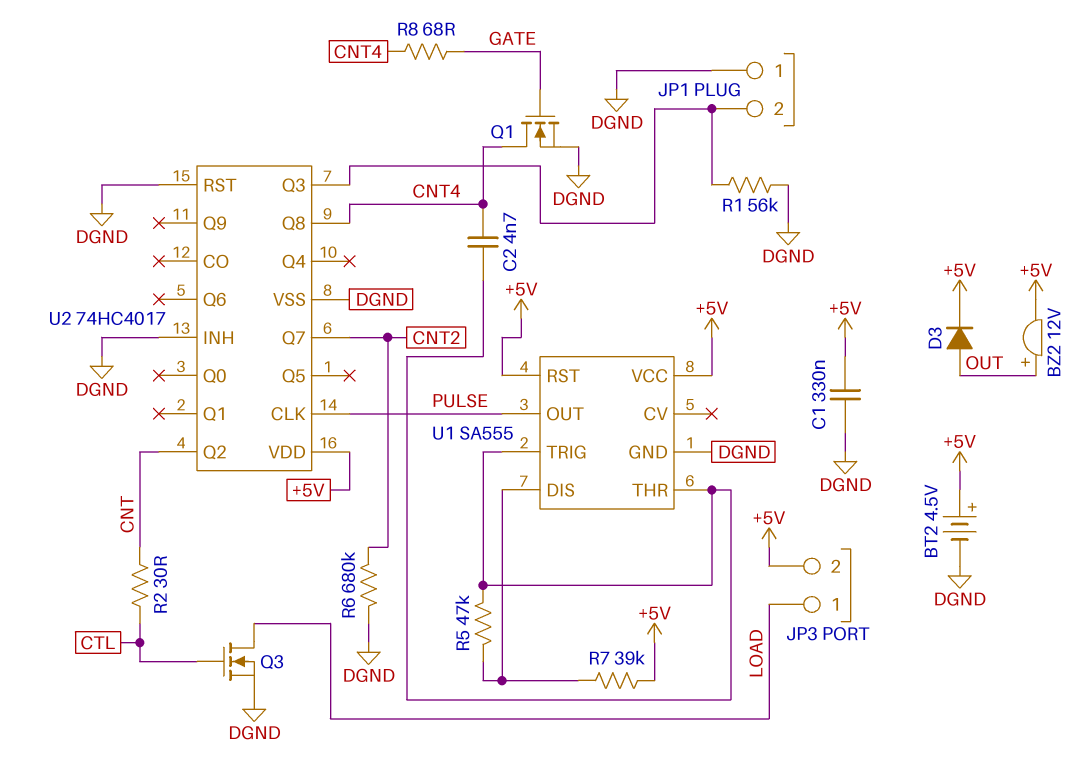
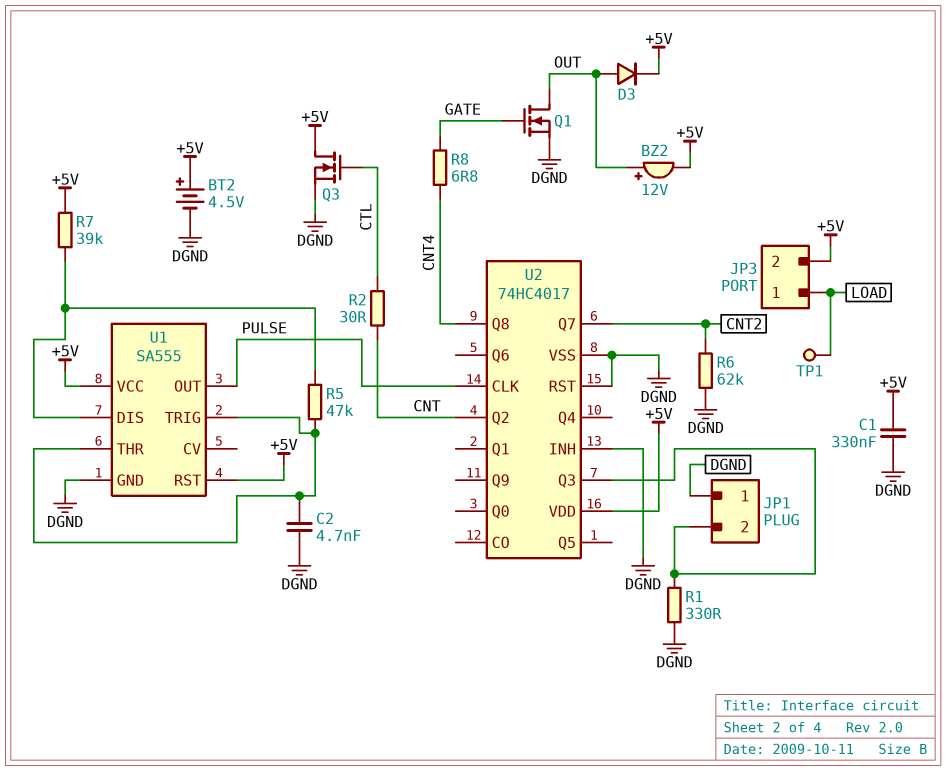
C2: 4.7nF (CNT4, U1/THR) -> 4.7nF (DGND, U1/THR)
Q1: NMOS (G GATE, D CNT4, S DGND) -> NMOS (G GATE, D OUT, S DGND)
Q3: NMOS (G CTL, D LOAD, S DGND) -> NMOS (G CTL, D +5V, S DGND)
R1: 56k (DGND, JP1/2) -> 330 (DGND, JP1/2)
R6: 680k (CNT2, DGND) -> 62k (CNT2, DGND)
R8: 68 (CNT4, GATE) -> 6.8 (CNT4, GATE)
TP1: none -> test point (LOAD)

